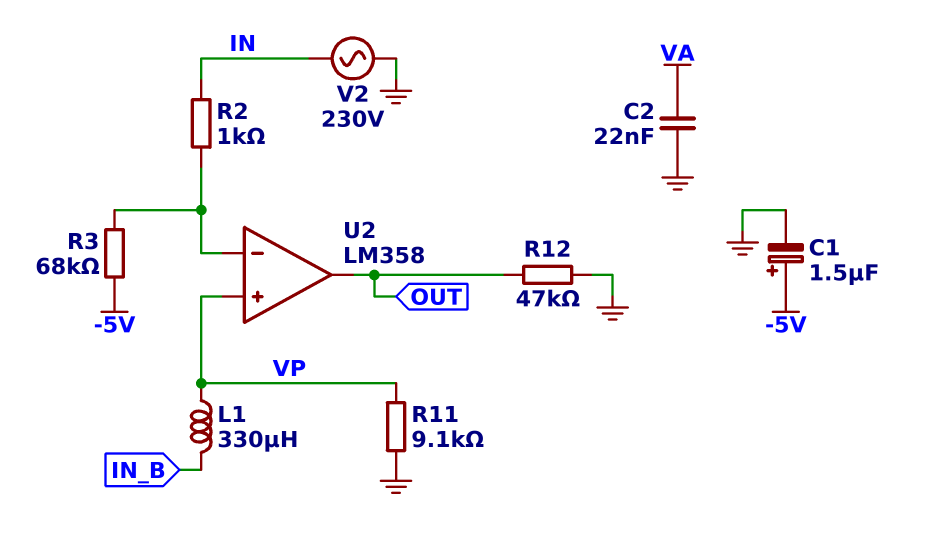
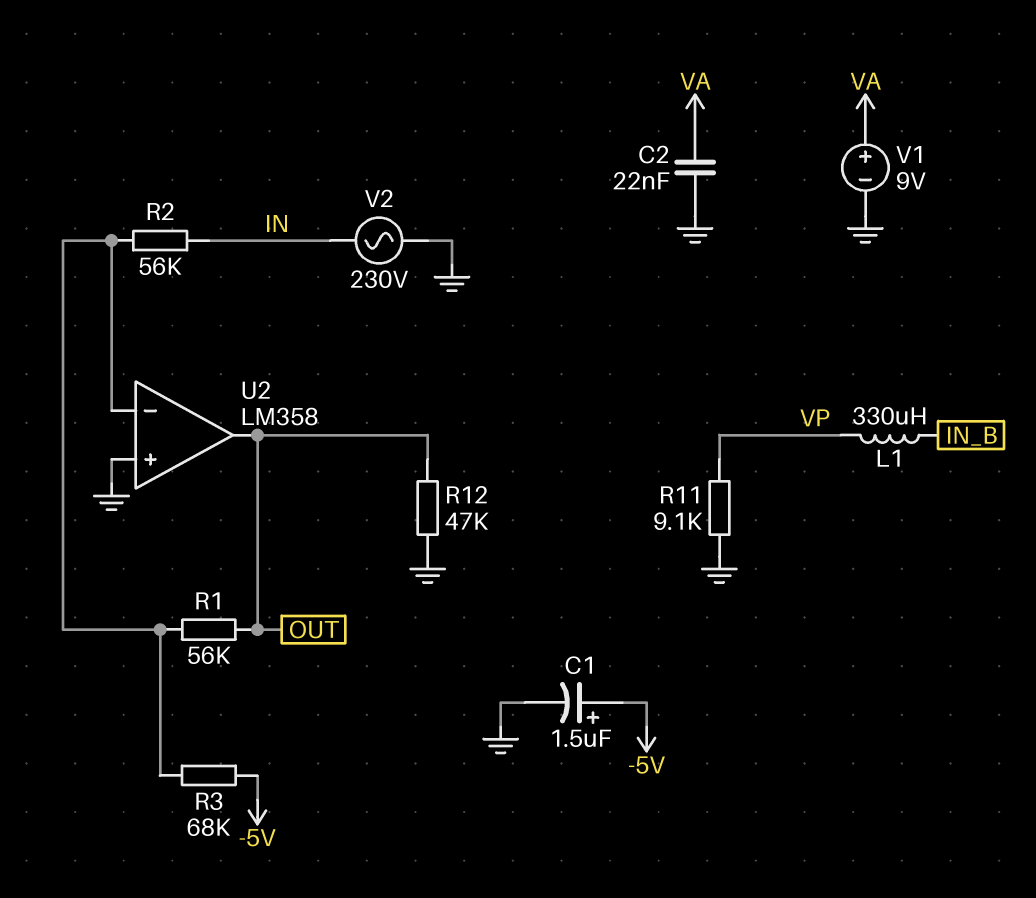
R1: none -> 56k (OUT, U2/in-)
R2: 1k (IN, U2/in-) -> 56k (IN, U2/in-)
U2 pin in+: VP -> GND
V1: none -> 9V (plus VA, minus GND)

